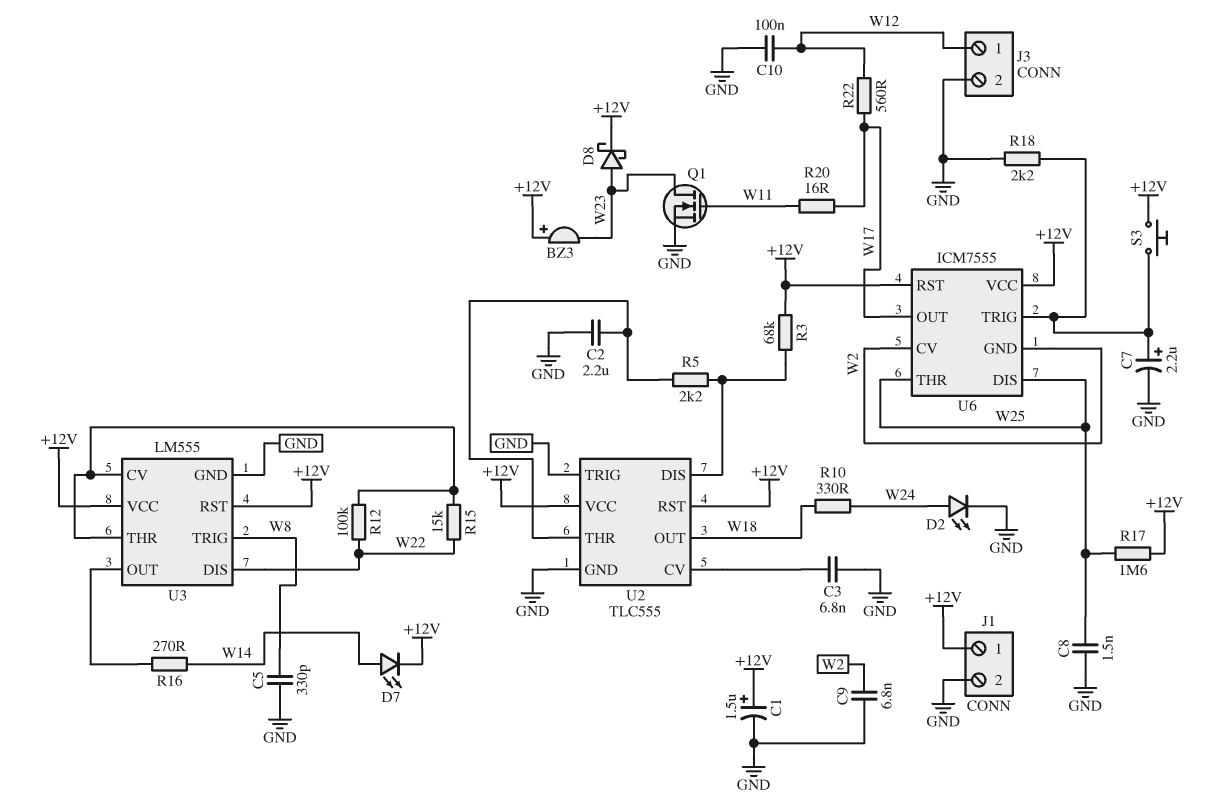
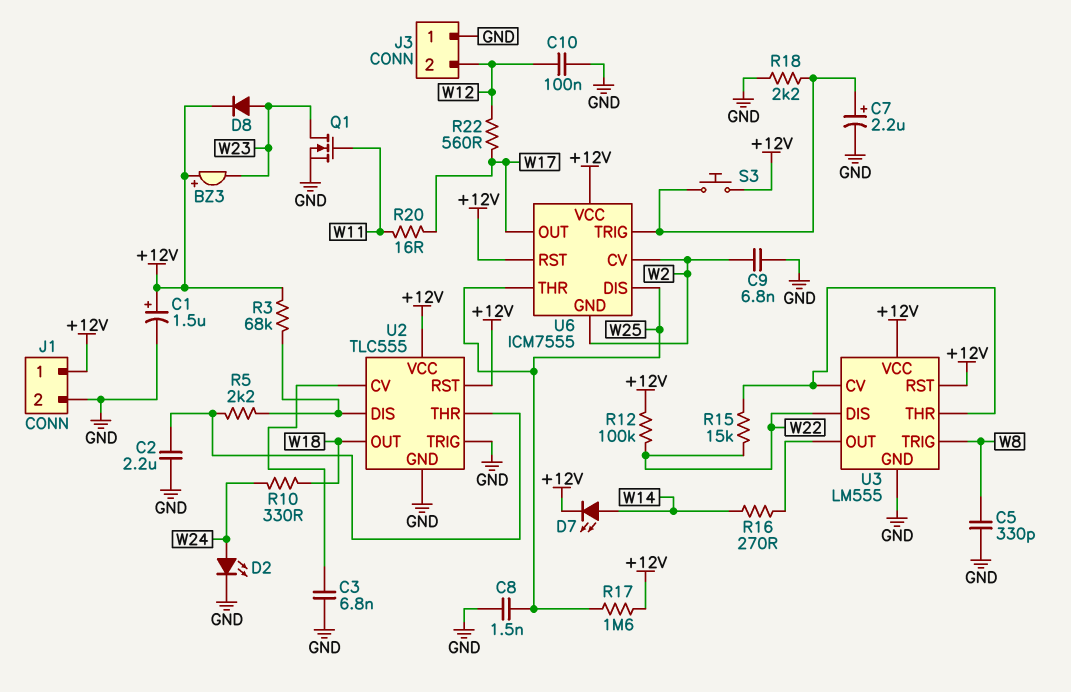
D8: schottky (A W23, K +12V) -> diode (A W23, K +12V)
J3 pin 1: W12 -> GND
J3 pin 2: GND -> W12
R12: 100k (U3/CV, W22) -> 100k (+12V, W22)

